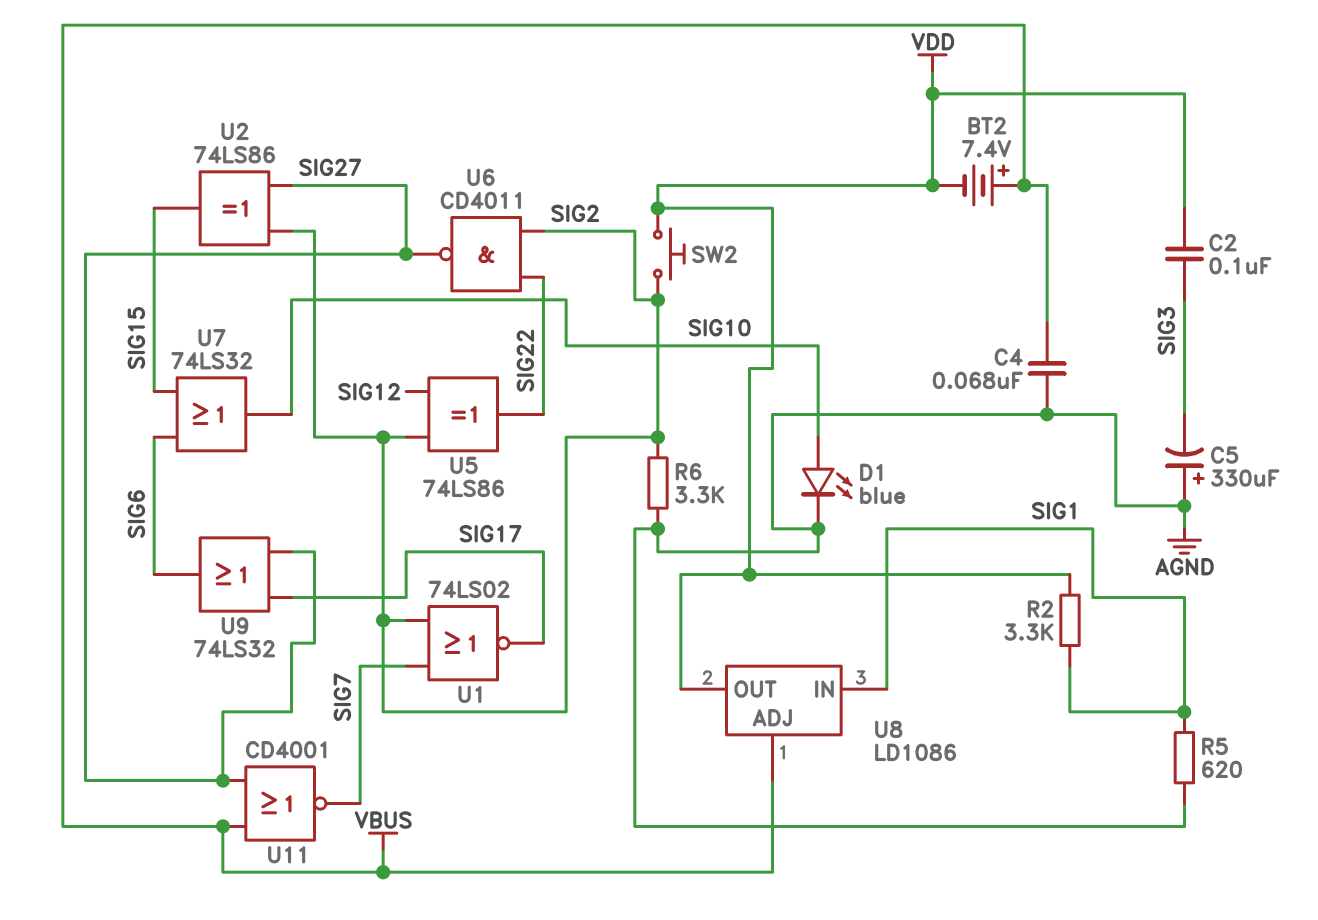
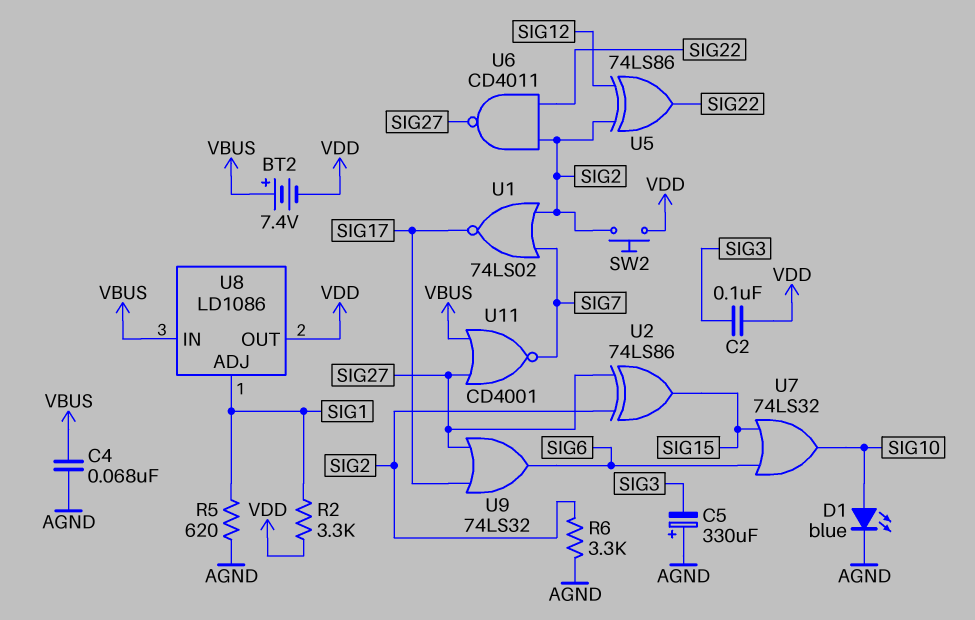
U8 pin ADJ: VBUS -> SIG1
U8 pin IN: SIG1 -> VBUS

